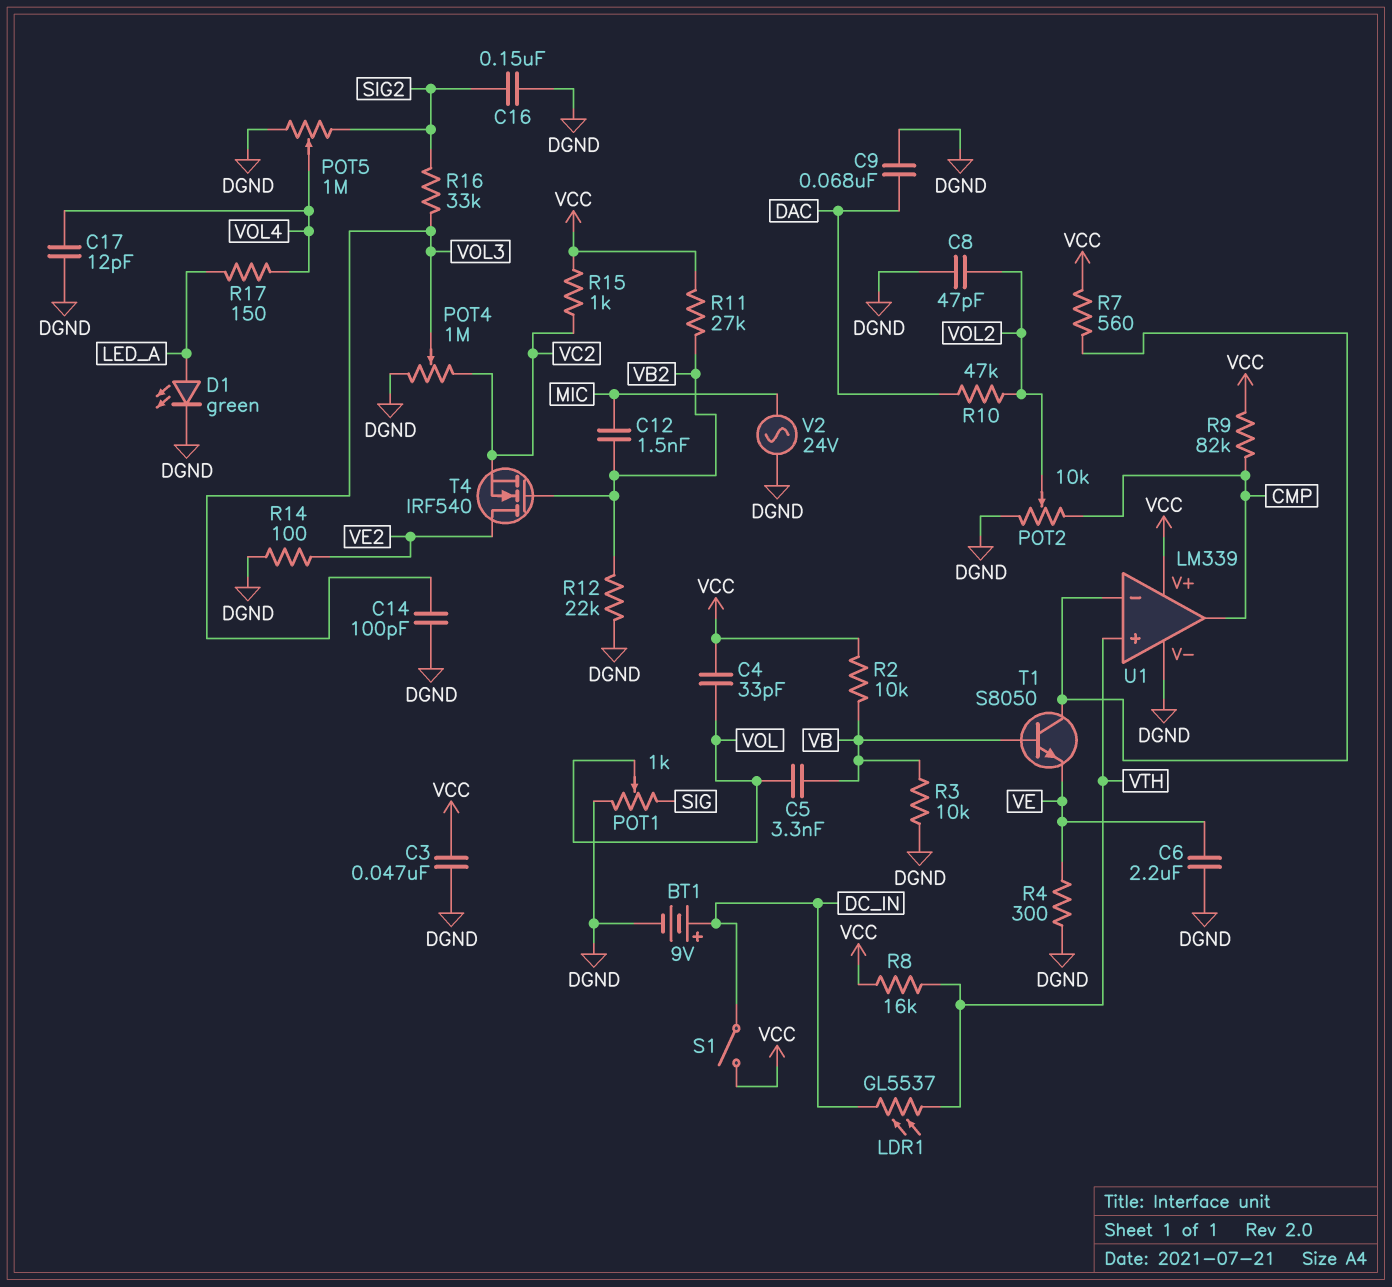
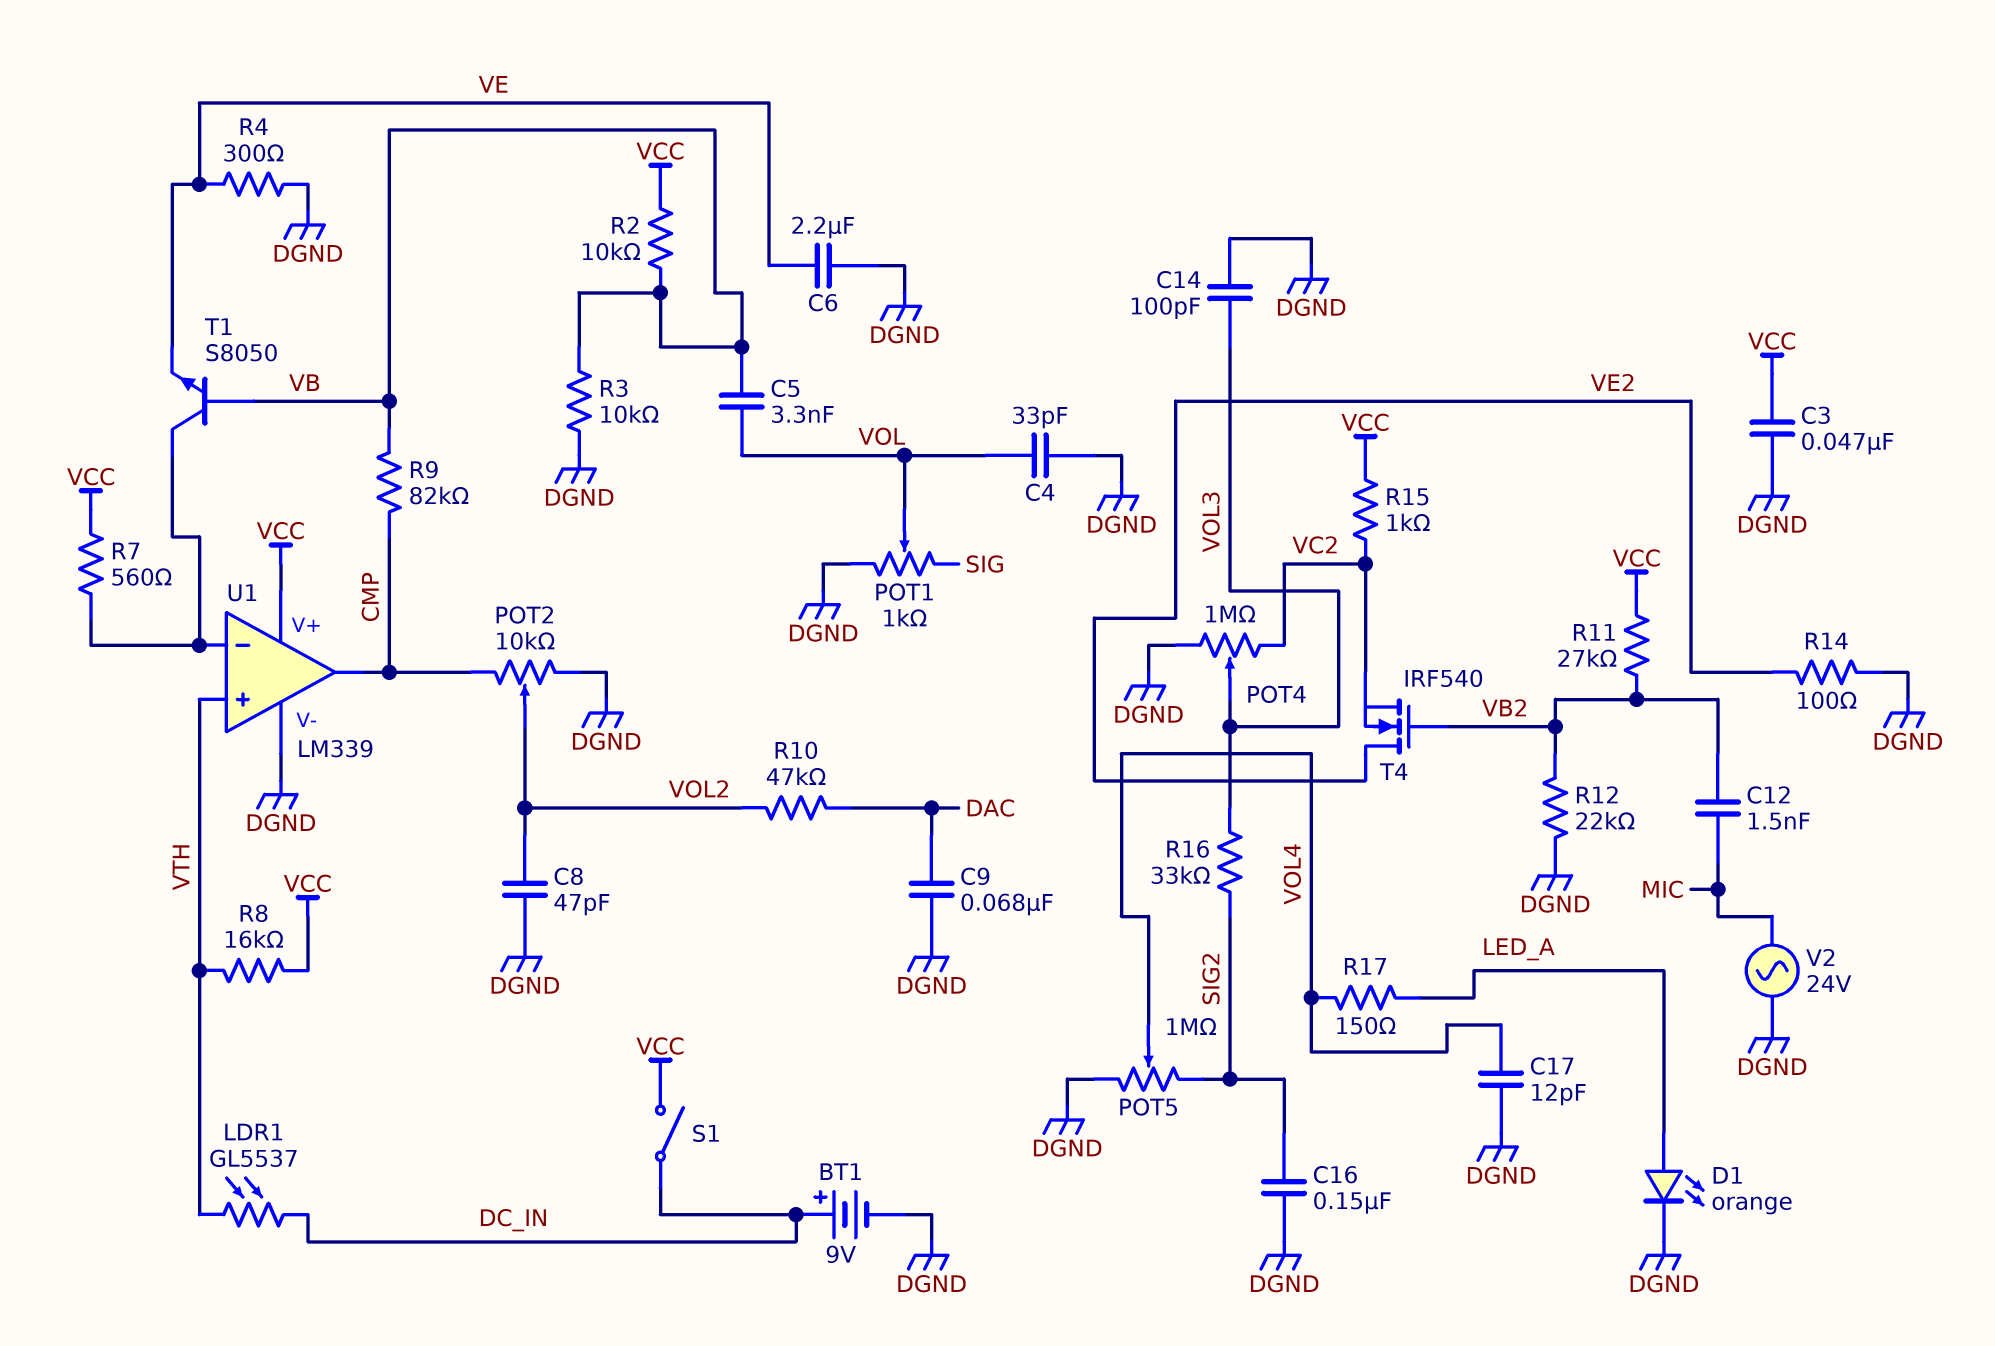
C4: 33pF (VCC, VOL) -> 33pF (DGND, VOL)
D1: LED green (A LED_A, K DGND) -> LED orange (A LED_A, K DGND)
R9: 82k (CMP, VCC) -> 82k (CMP, VB)

